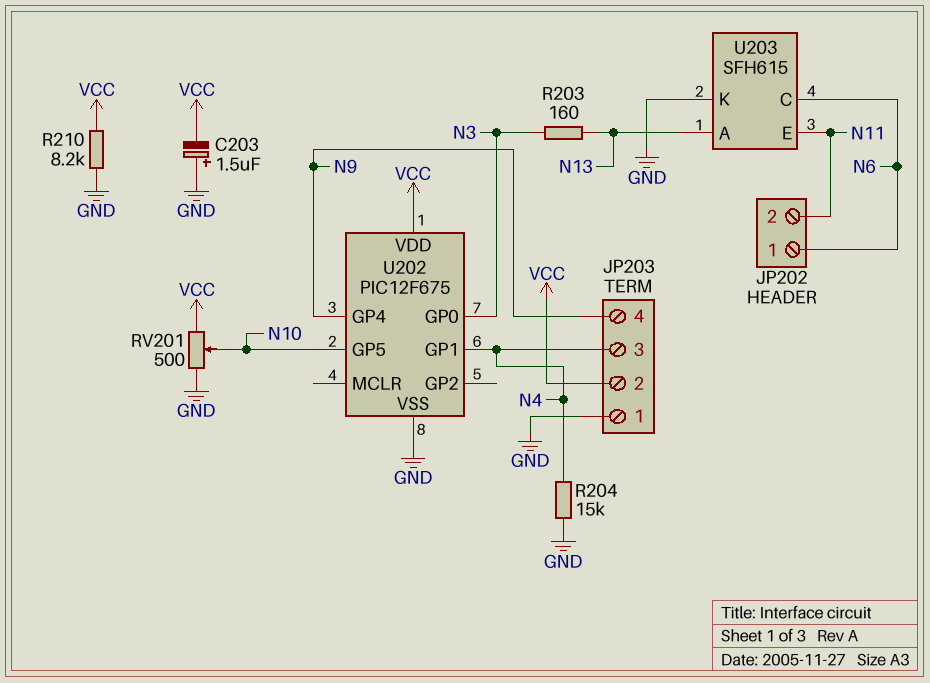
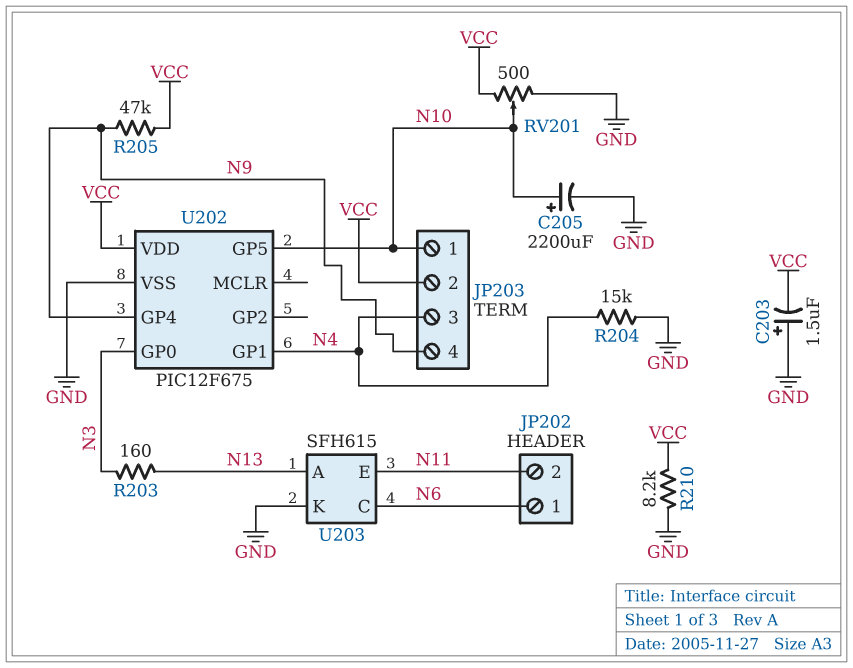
C205: none -> 2200uF (plus N10, minus GND)
JP203 pin 1: GND -> N10
R205: none -> 47k (N9, VCC)

